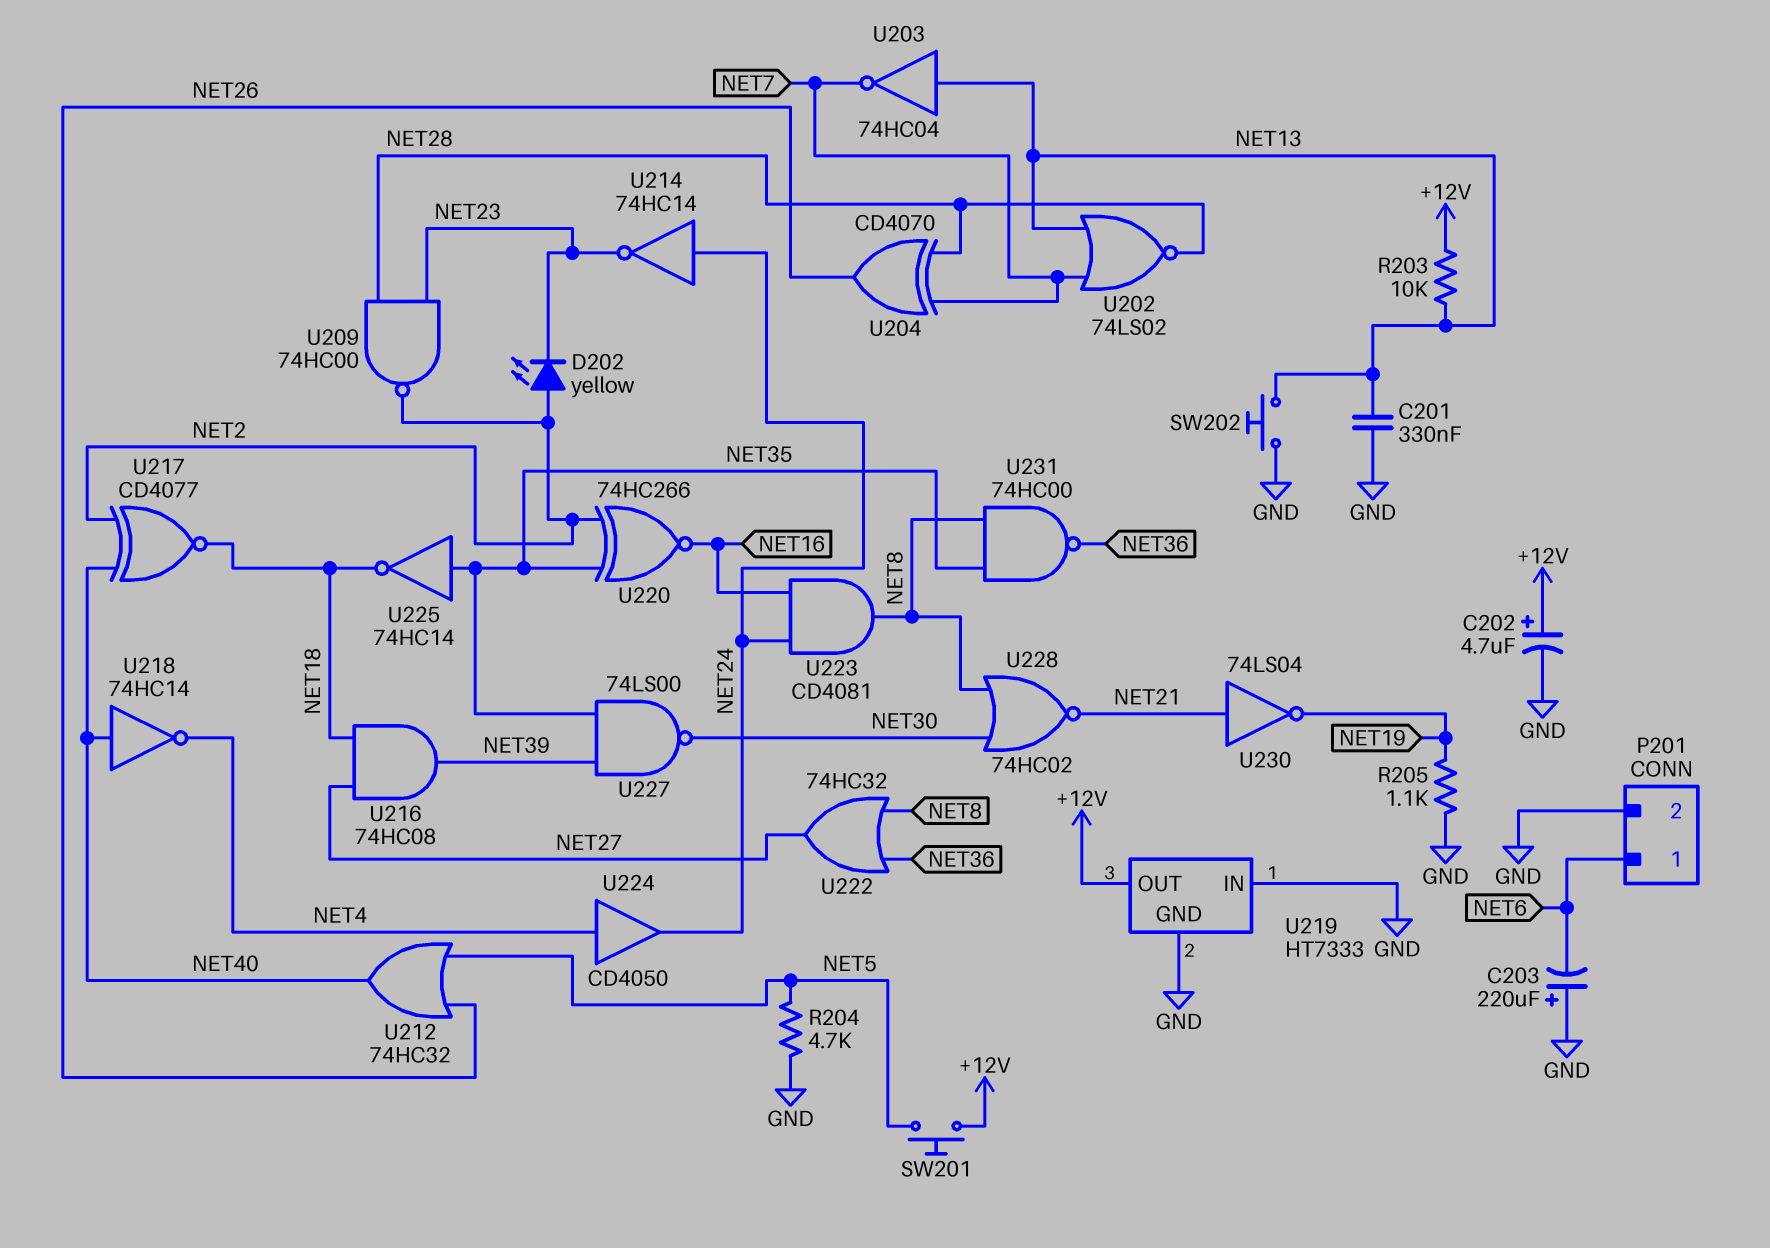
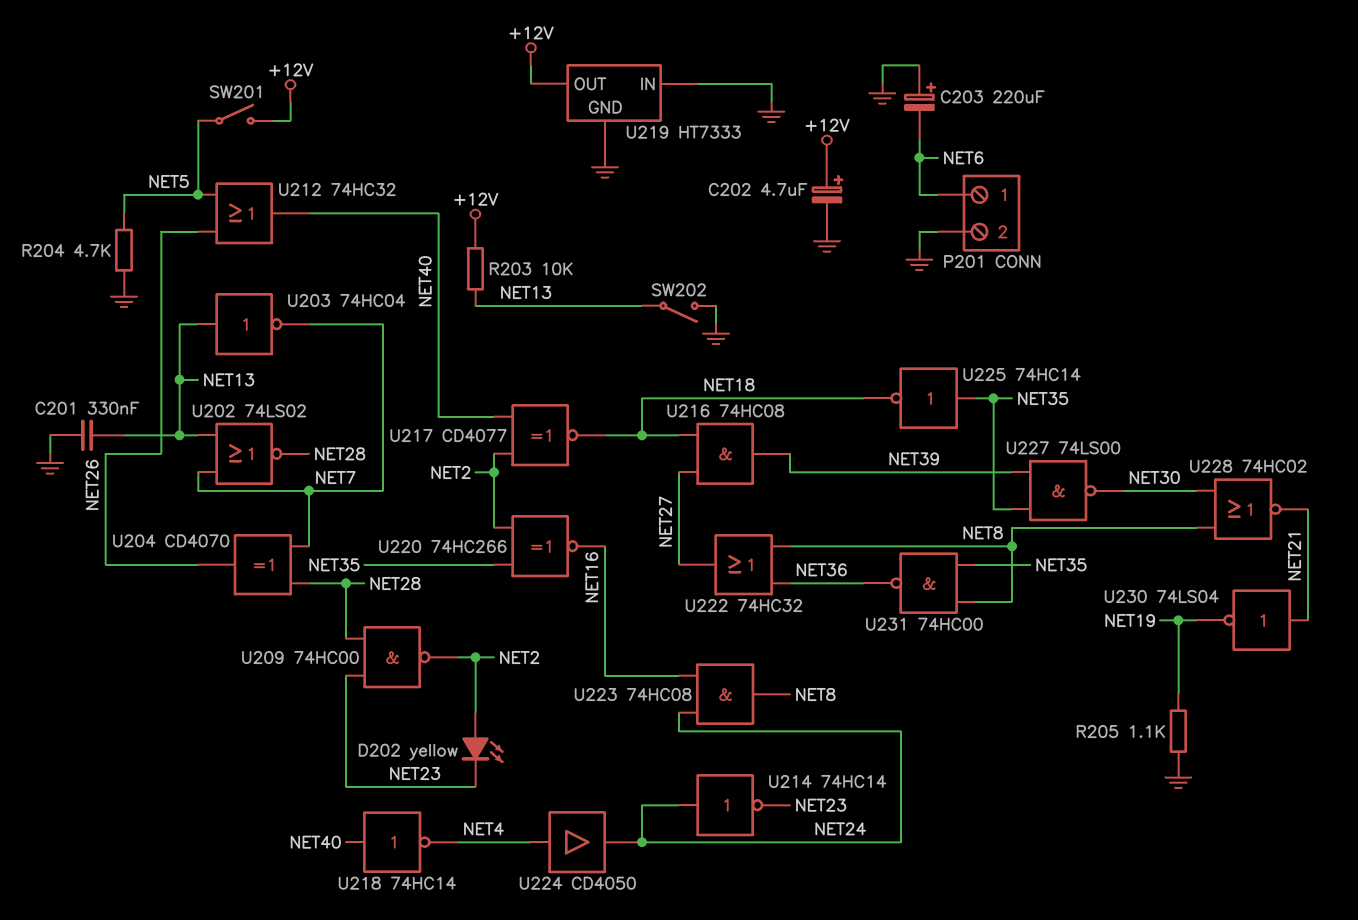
SW201: button (+12V, NET5) -> switch (+12V, NET5)
SW202: button (GND, NET13) -> switch (GND, NET13)
U223: AND CD4081 (in NET16, in NET24, out NET8) -> AND 74HC08 (in NET16, in NET24, out NET8)

